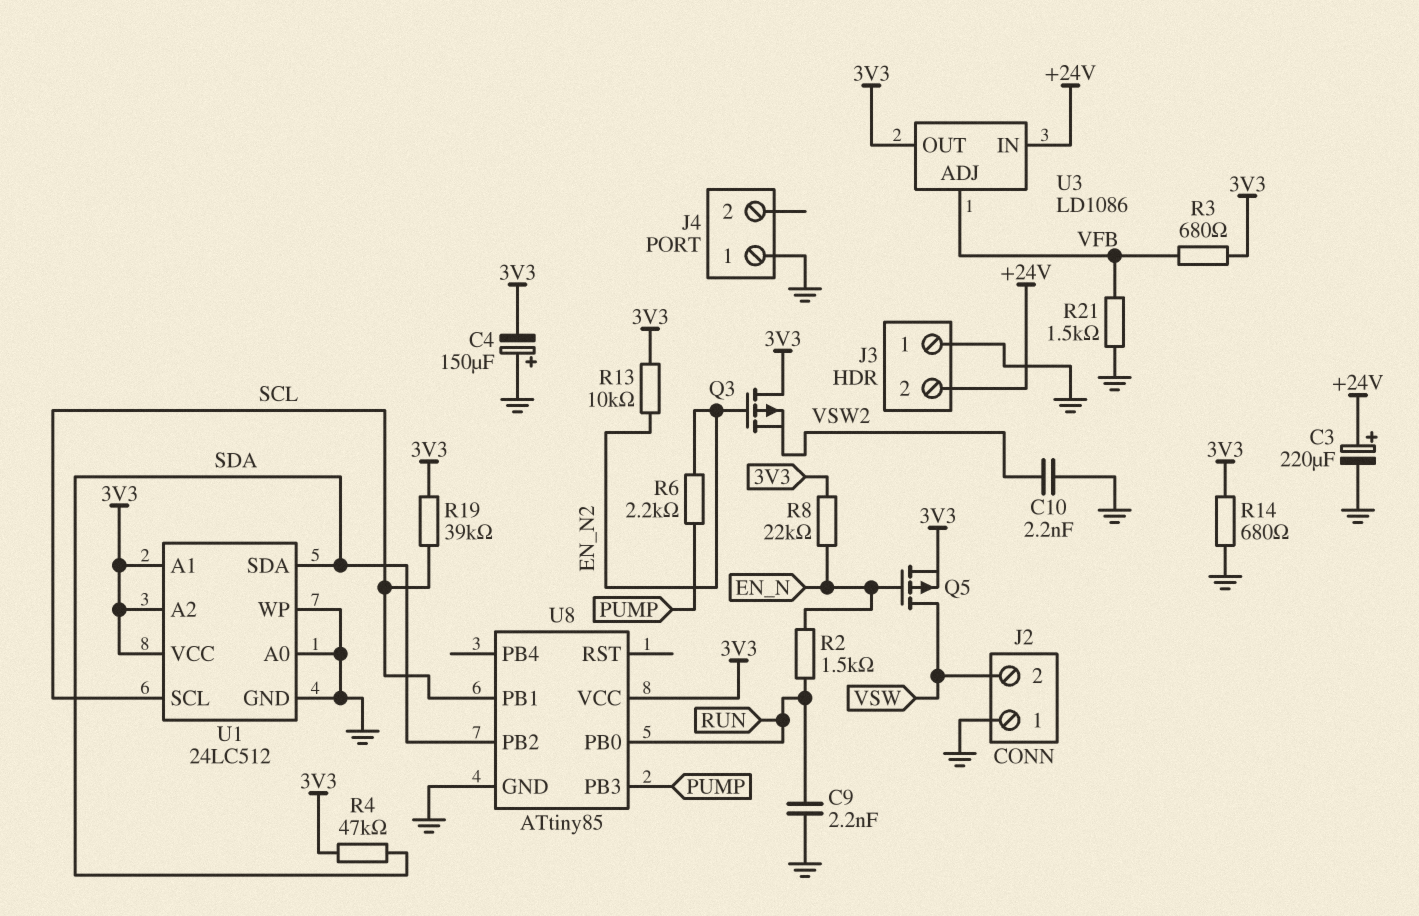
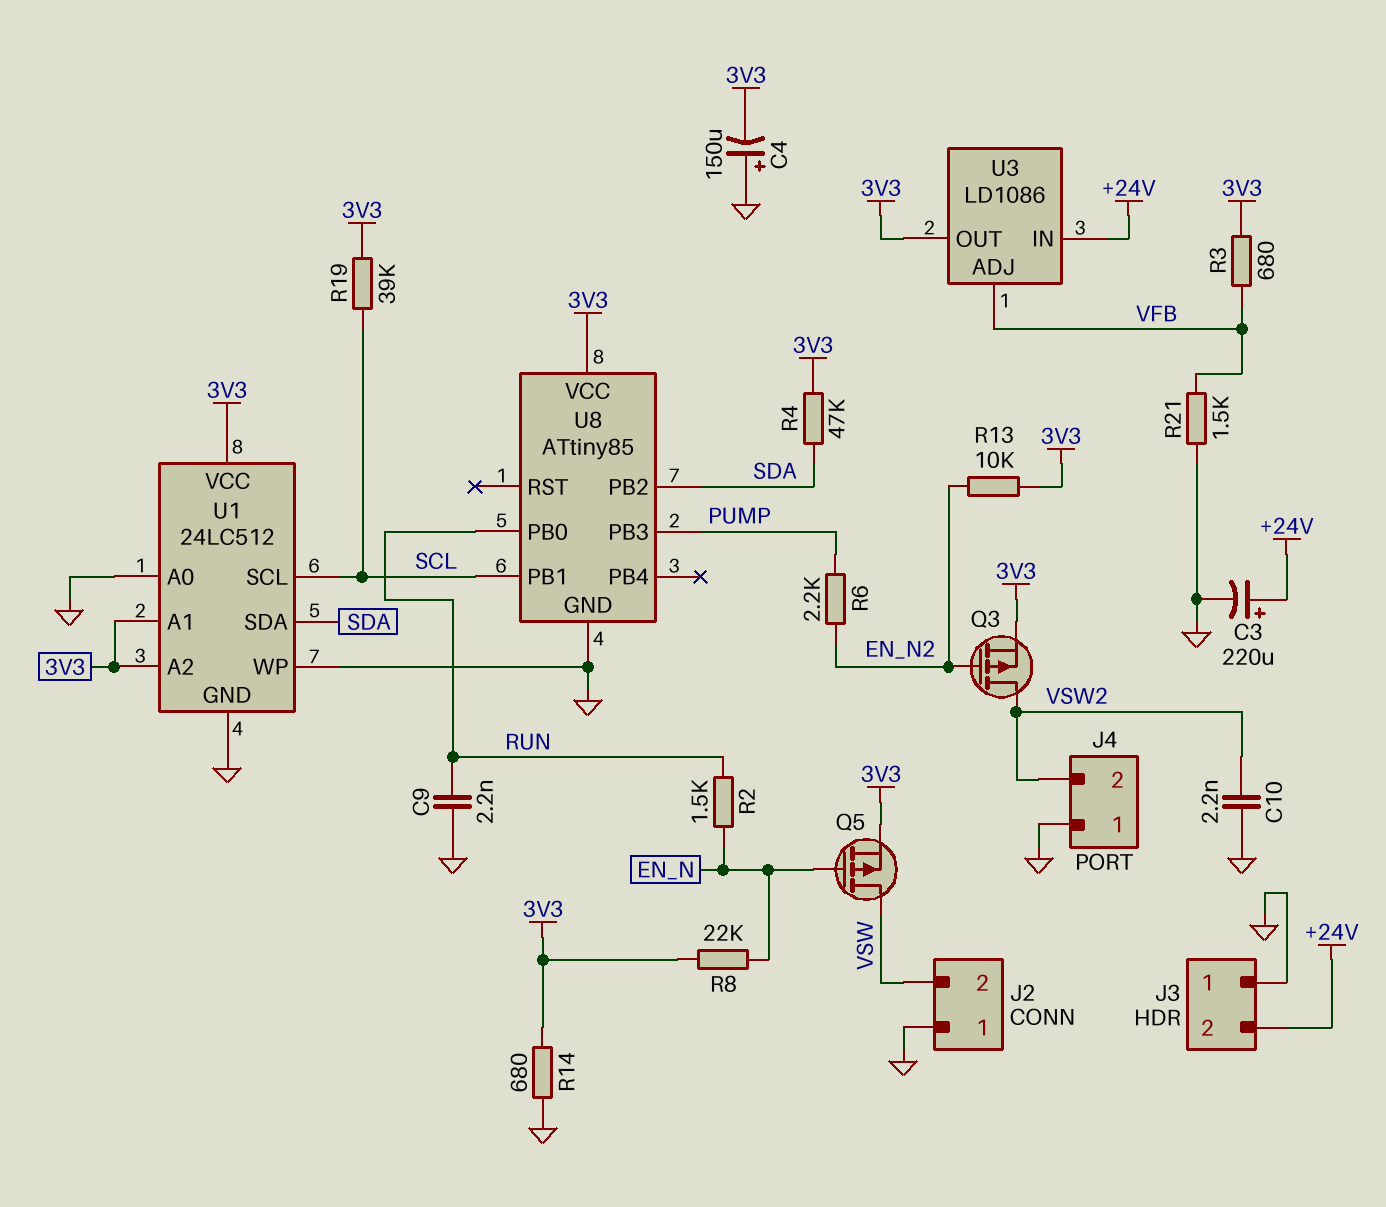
J4 pin 2: none -> VSW2
Q3: PMOS (G EN_N2, D 3V3, S VSW2) -> PMOS (G EN_N2, D VSW2, S 3V3)

